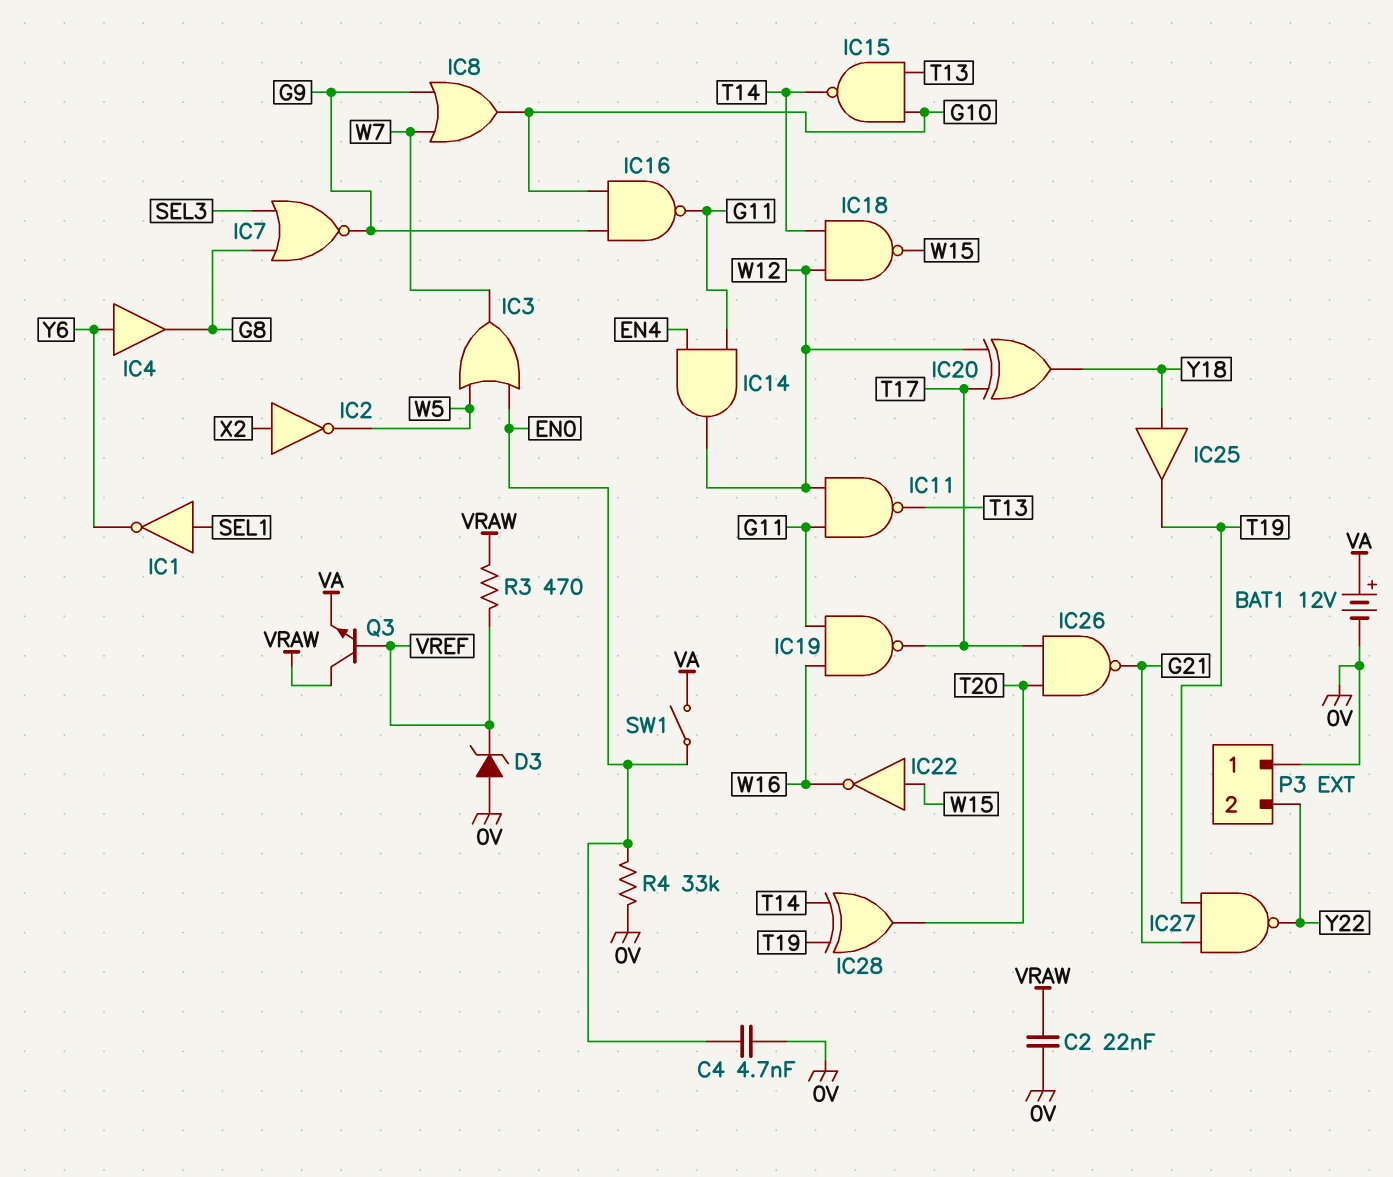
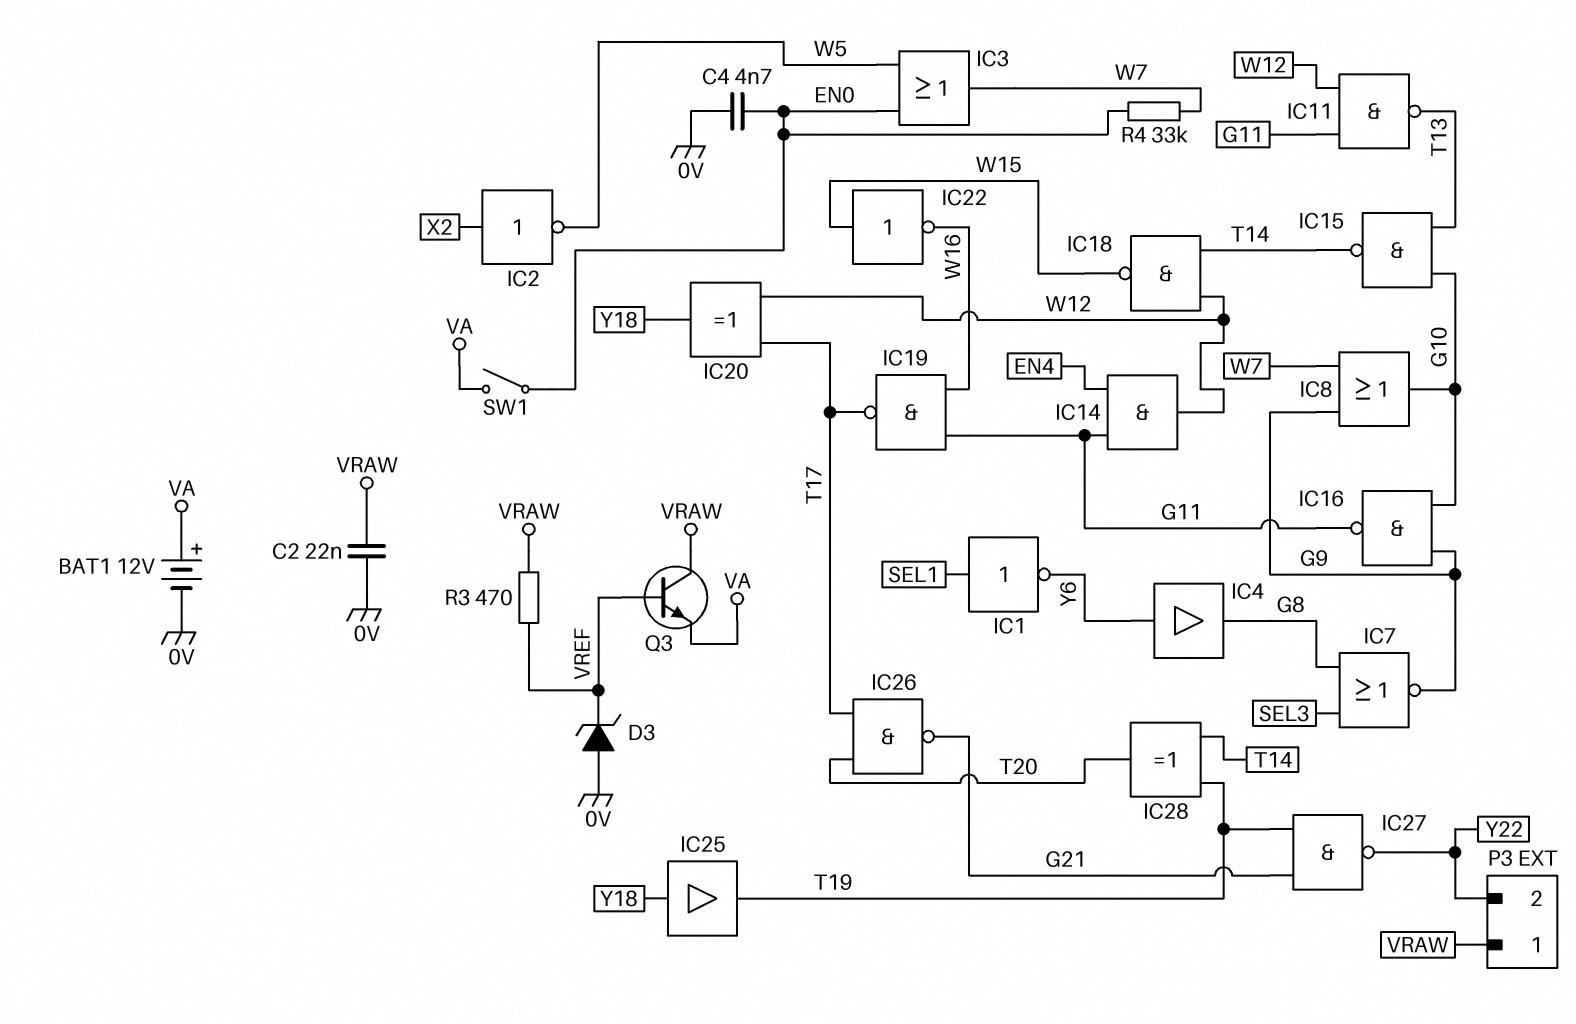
P3 pin 1: 0V -> VRAW
R4: 33k (0V, EN0) -> 33k (EN0, W7)

